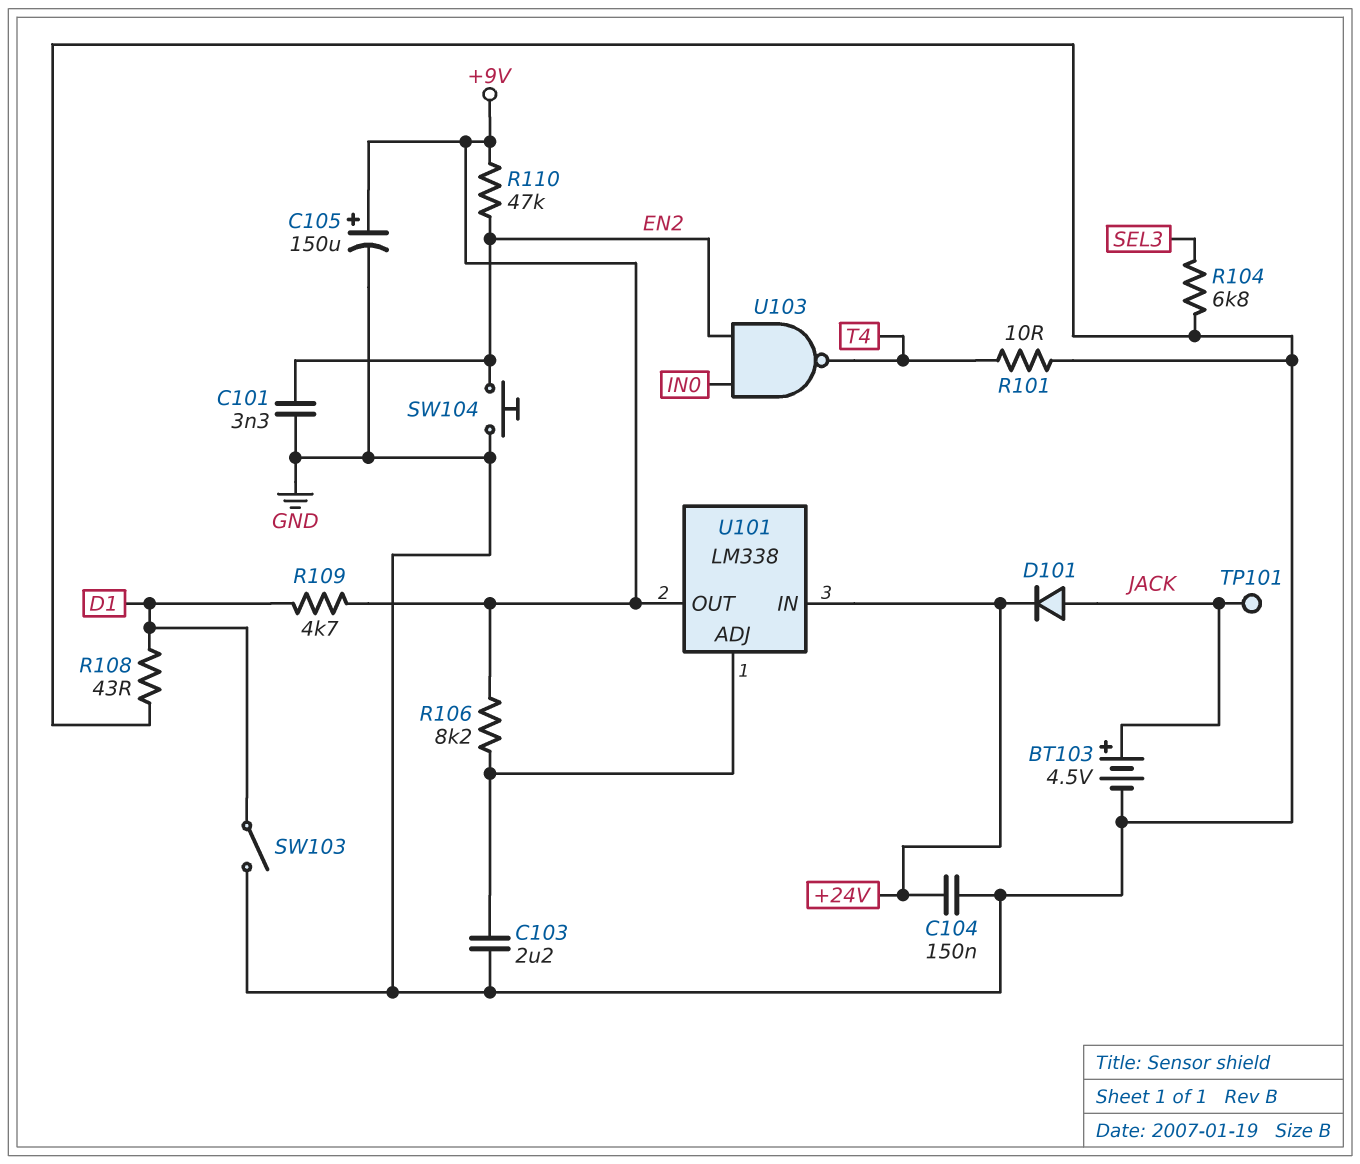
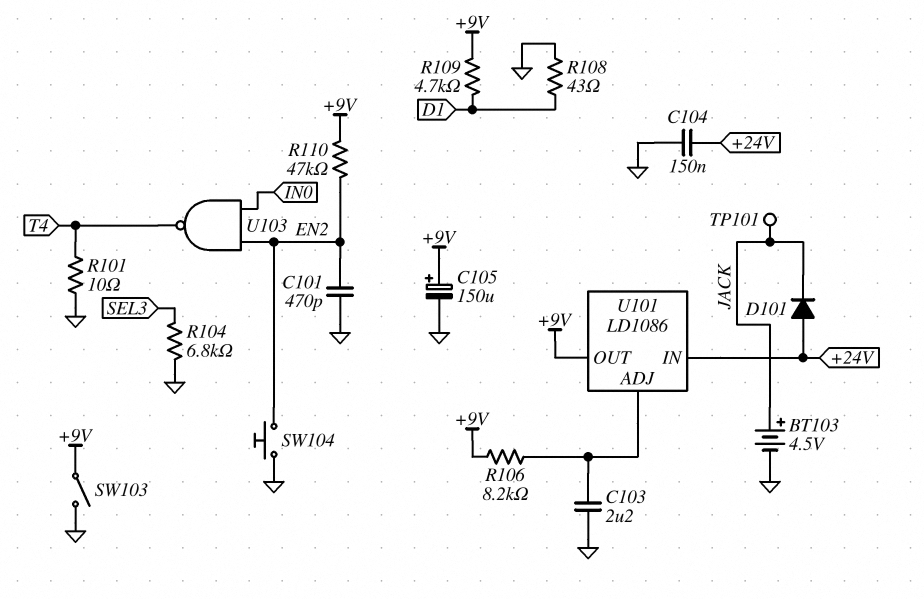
C101: 3.3nF (EN2, GND) -> 470pF (EN2, GND)
D101: diode (A JACK, K +24V) -> diode (A +24V, K JACK)
SW103: switch (D1, GND) -> switch (+9V, GND)
U101: LM338 -> LD1086

